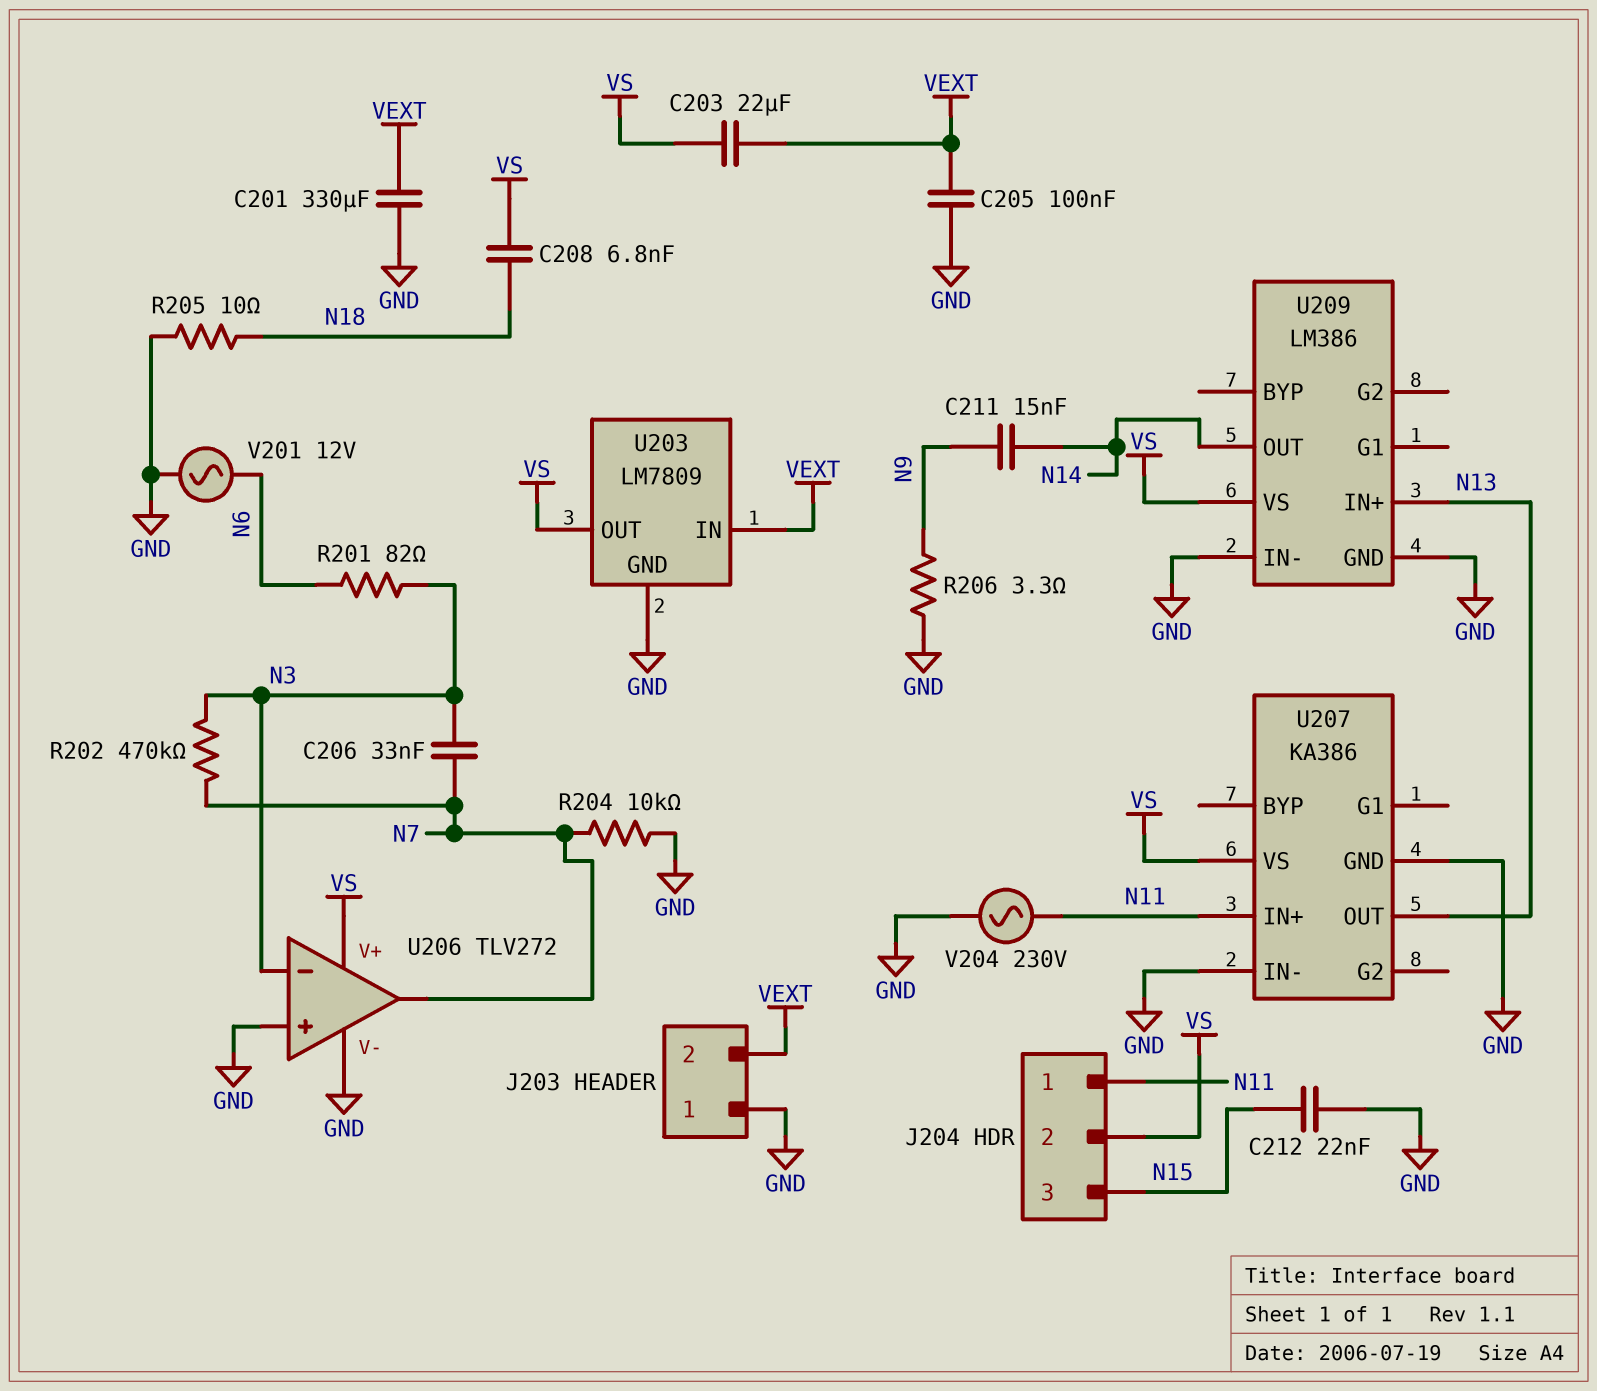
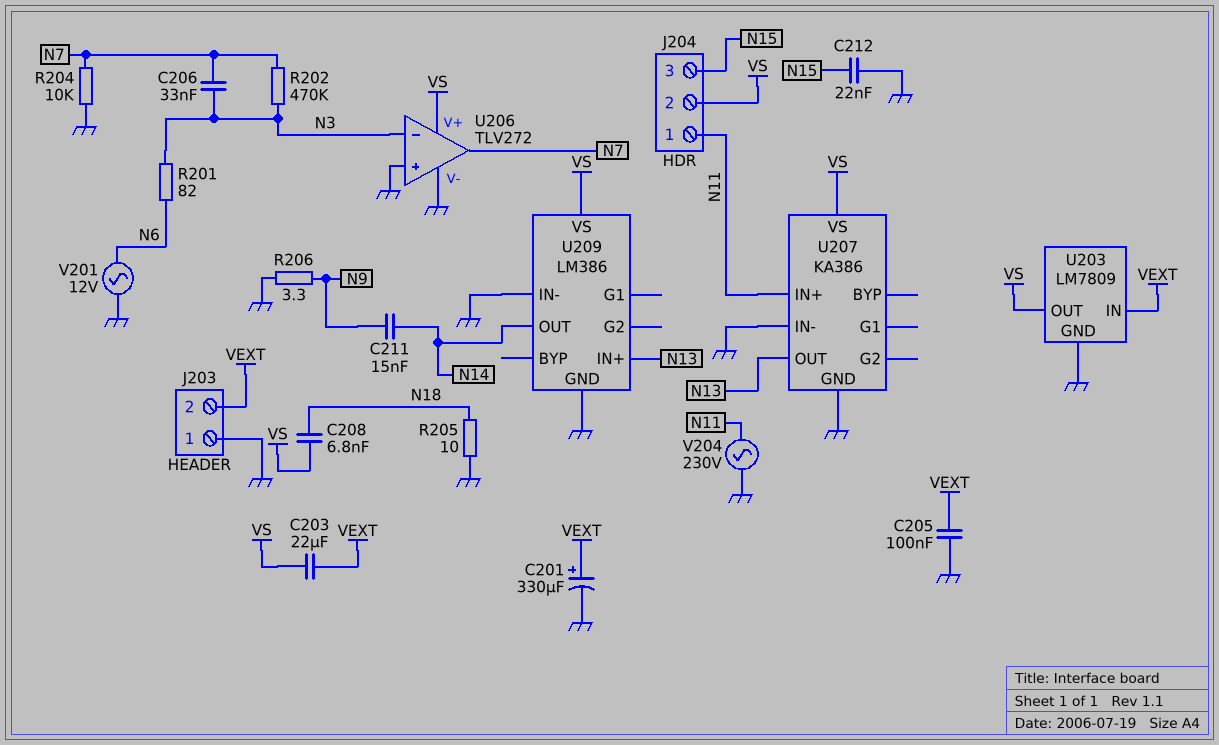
C201: 330uF (GND, VEXT) -> 330uF (plus VEXT, minus GND)

